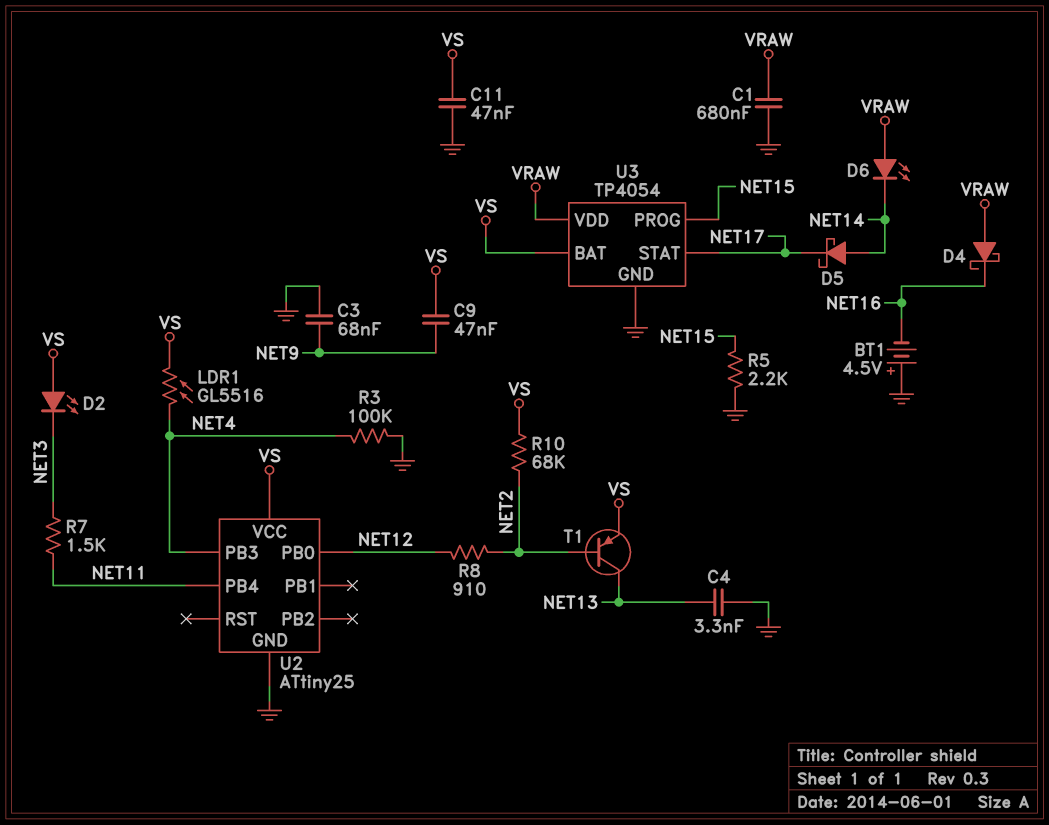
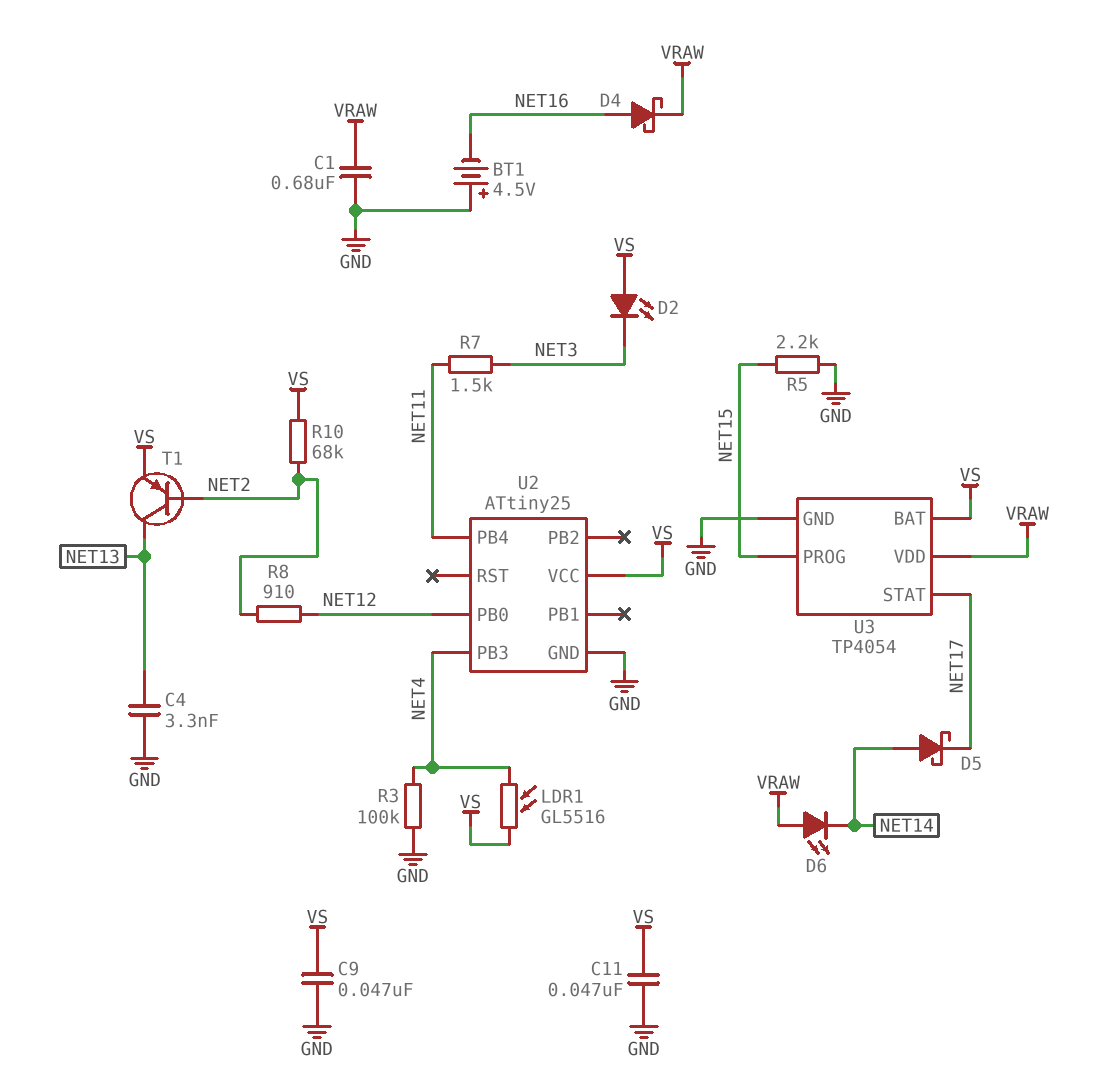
C3: 68nF (GND, NET9) -> none
C9: 47nF (NET9, VS) -> 47nF (GND, VS)
D4: schottky (A VRAW, K NET16) -> schottky (A NET16, K VRAW)

